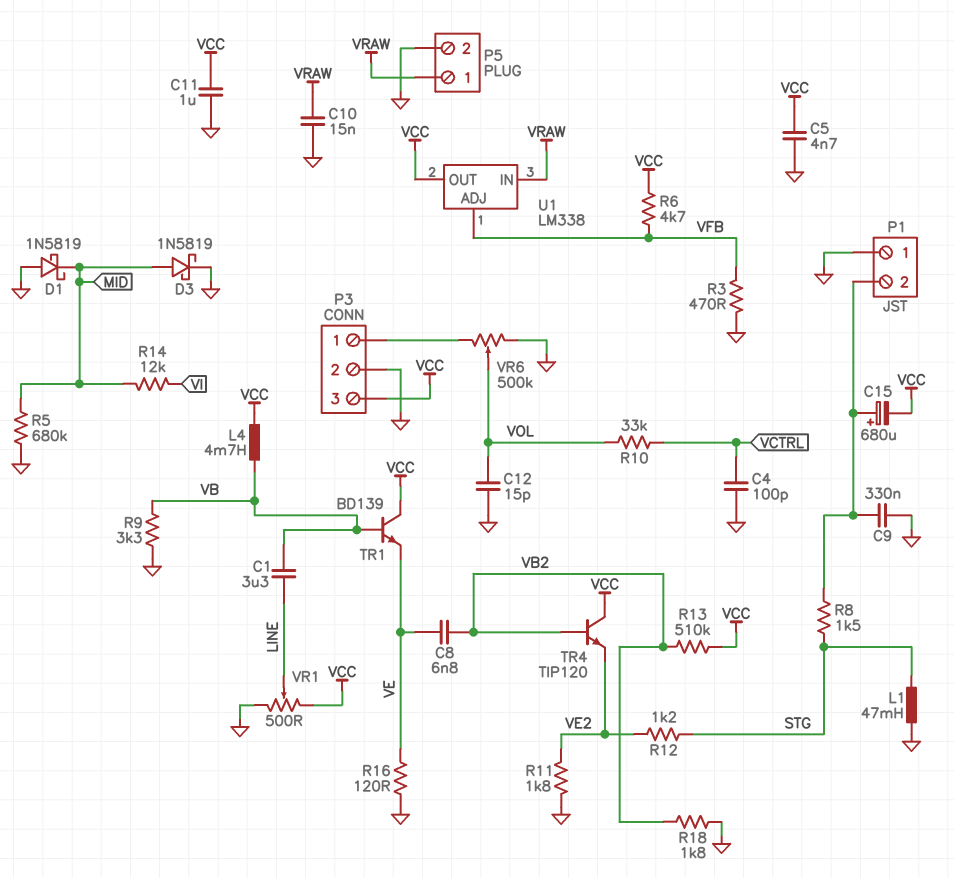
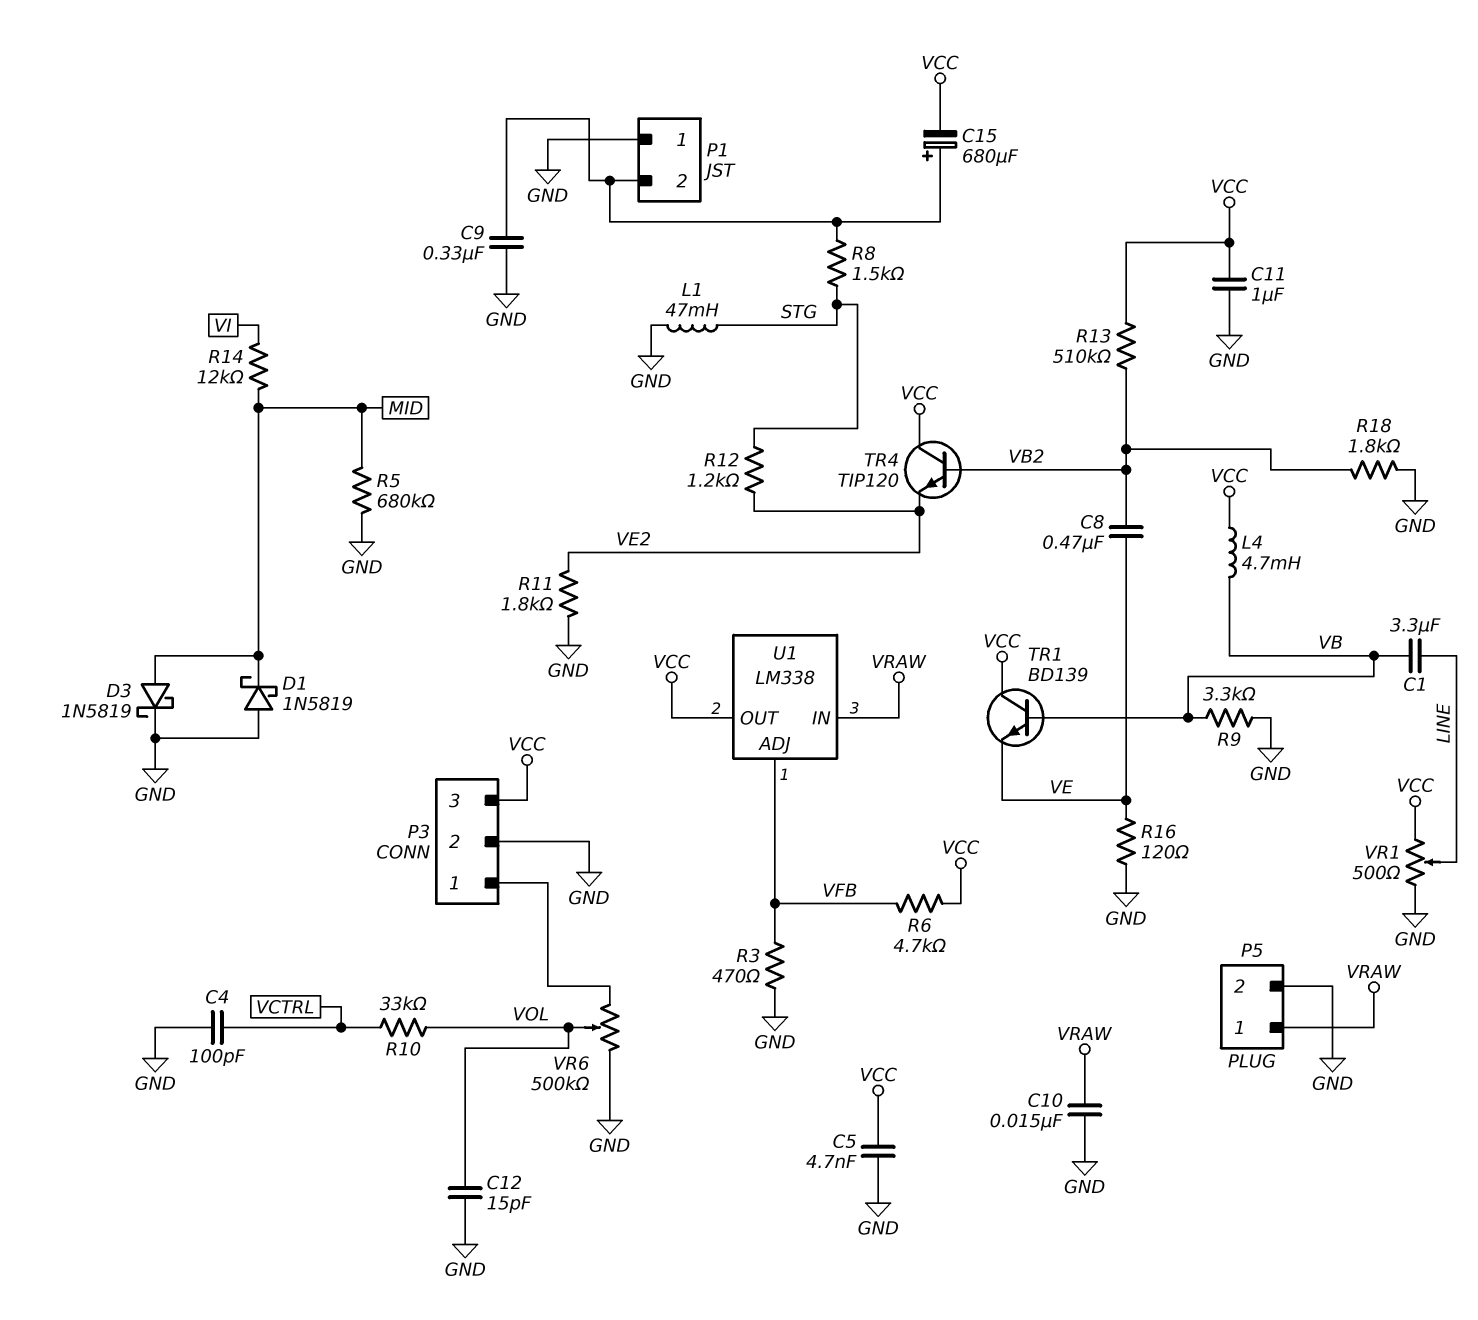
C8: 6.8nF (VB2, VE) -> 470nF (VB2, VE)

